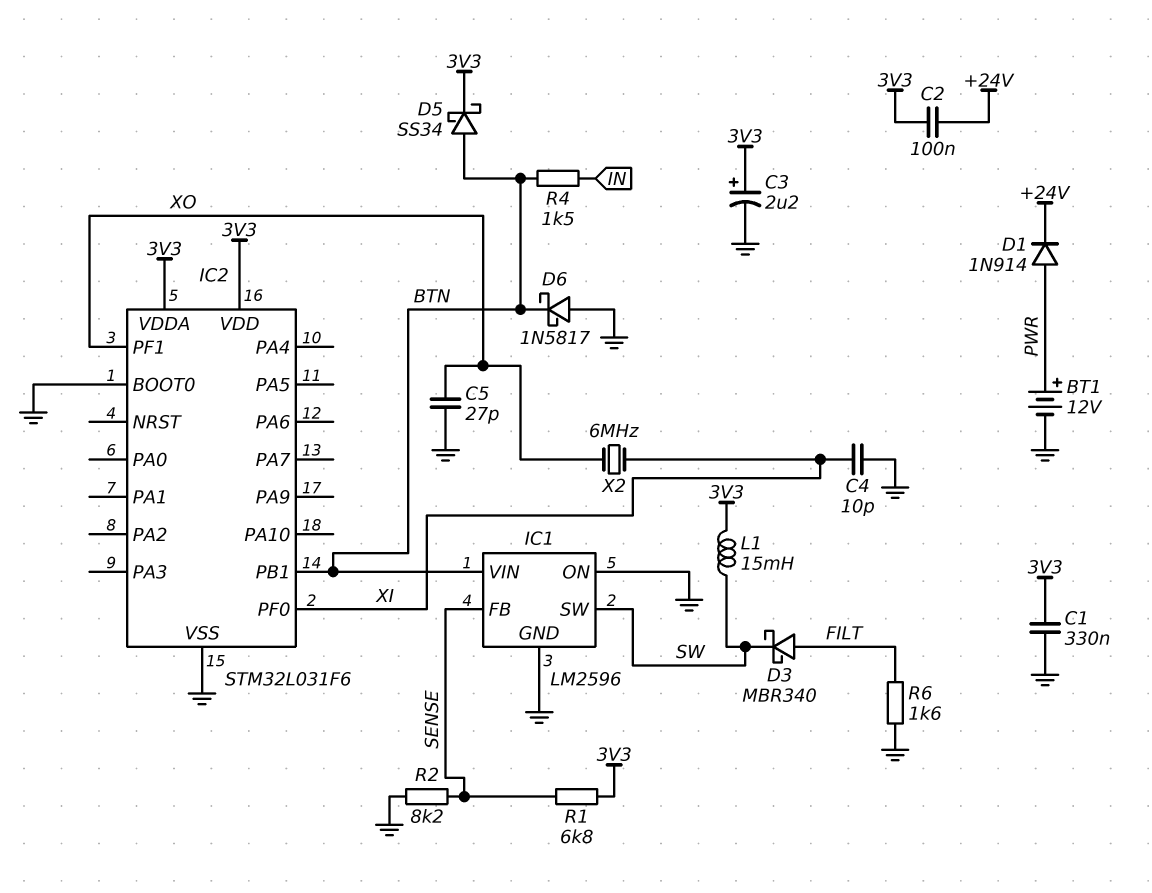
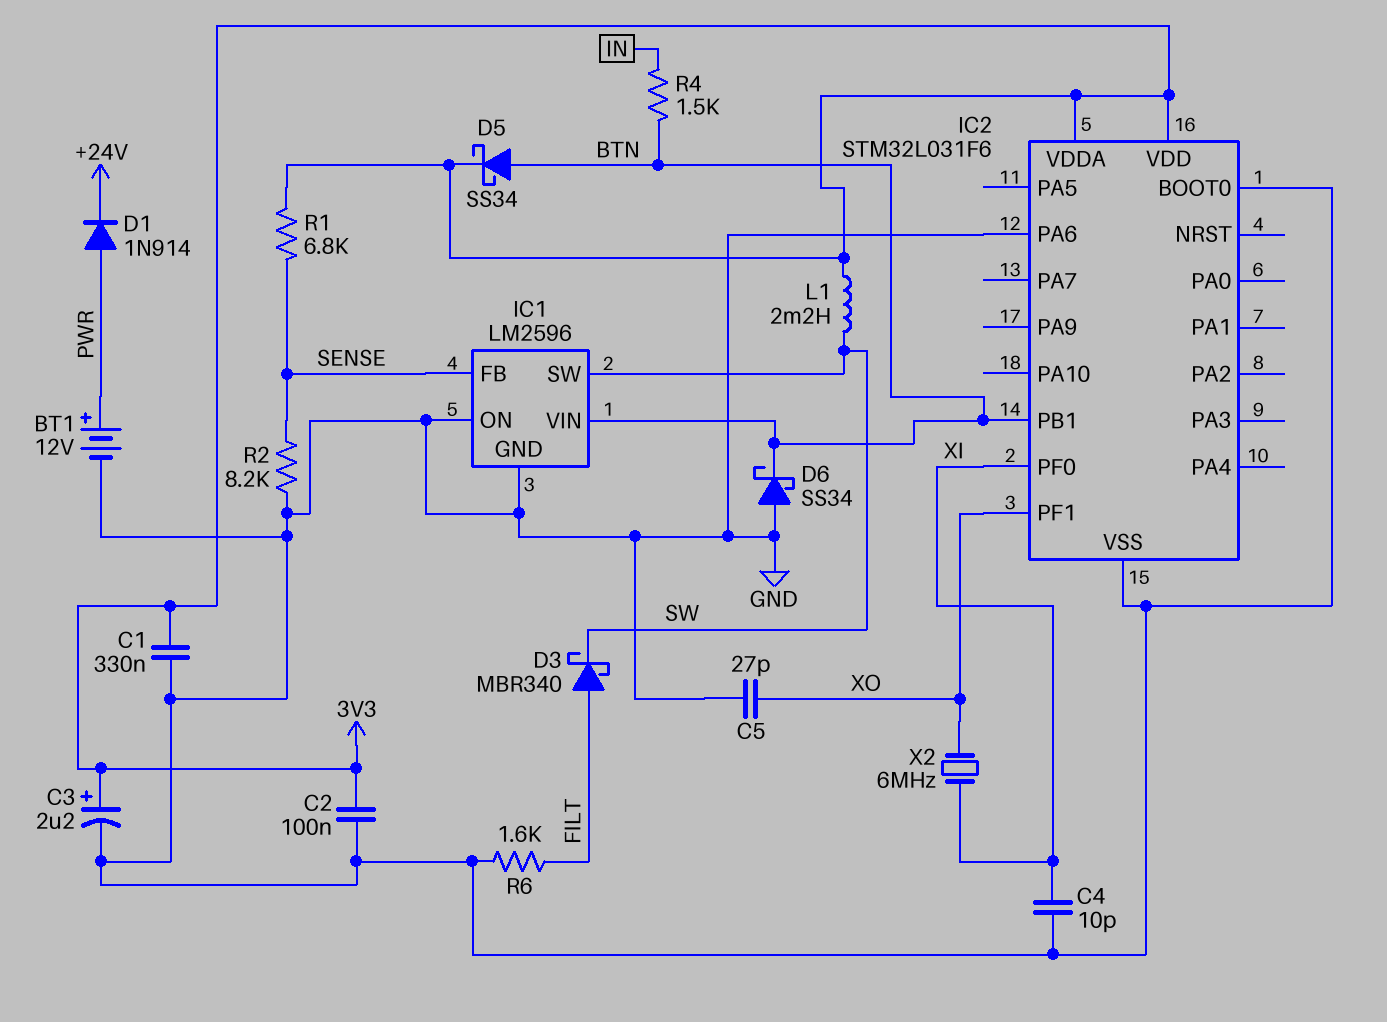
C2: 100nF (+24V, 3V3) -> 100nF (3V3, GND)
D6: schottky 1N5817 (A GND, K BTN) -> schottky SS34 (A GND, K BTN)
IC2 pin PA6: none -> GND
L1: 15mH (3V3, SW) -> 2.2mH (3V3, SW)

